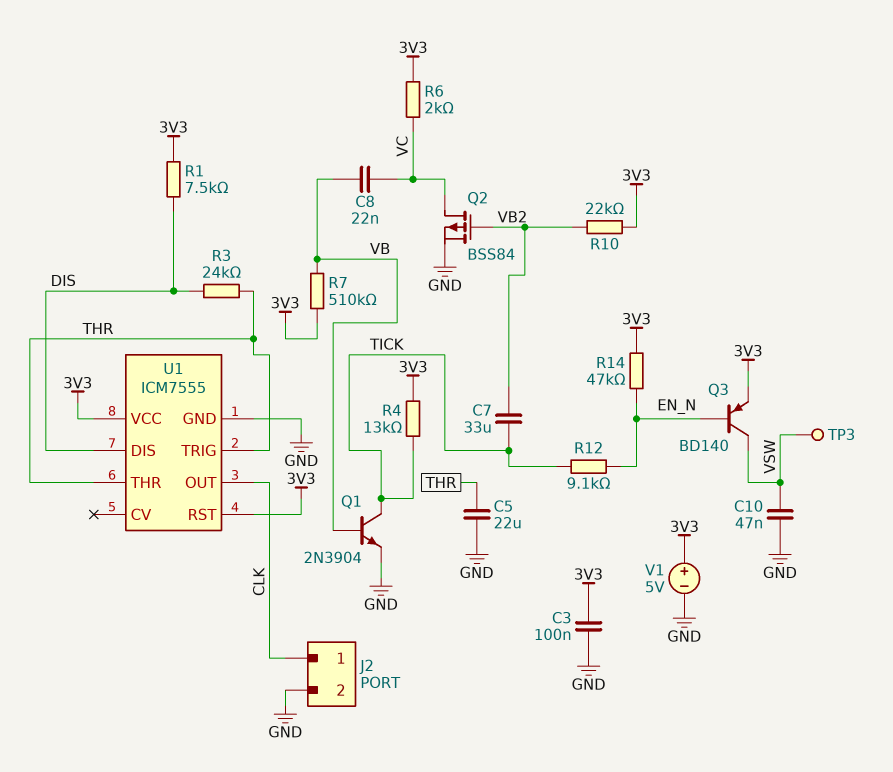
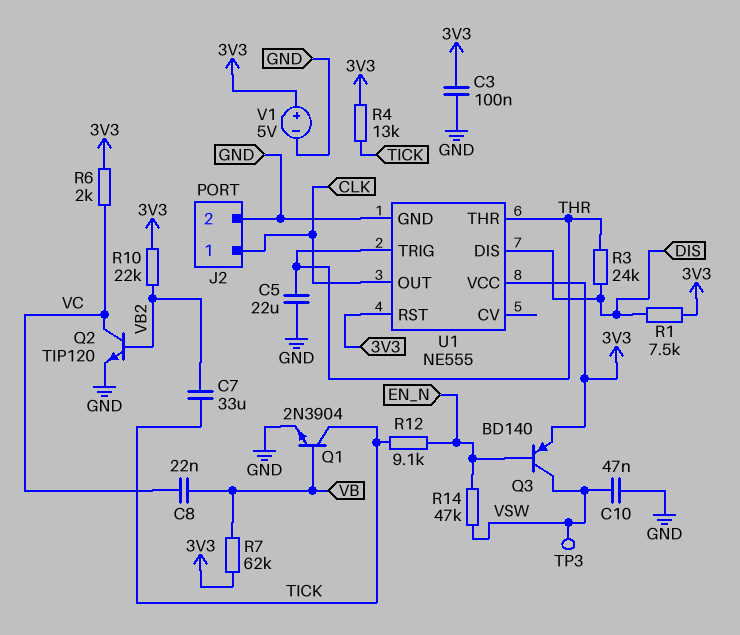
Q2: PMOS BSS84 (G VB2, D VC, S GND) -> NPN TIP120 (B VB2, C VC, E GND)
R7: 510k (3V3, VB) -> 62k (3V3, VB)
R14: 47k (3V3, EN_N) -> 47k (EN_N, VSW)
U1: ICM7555 -> NE555

